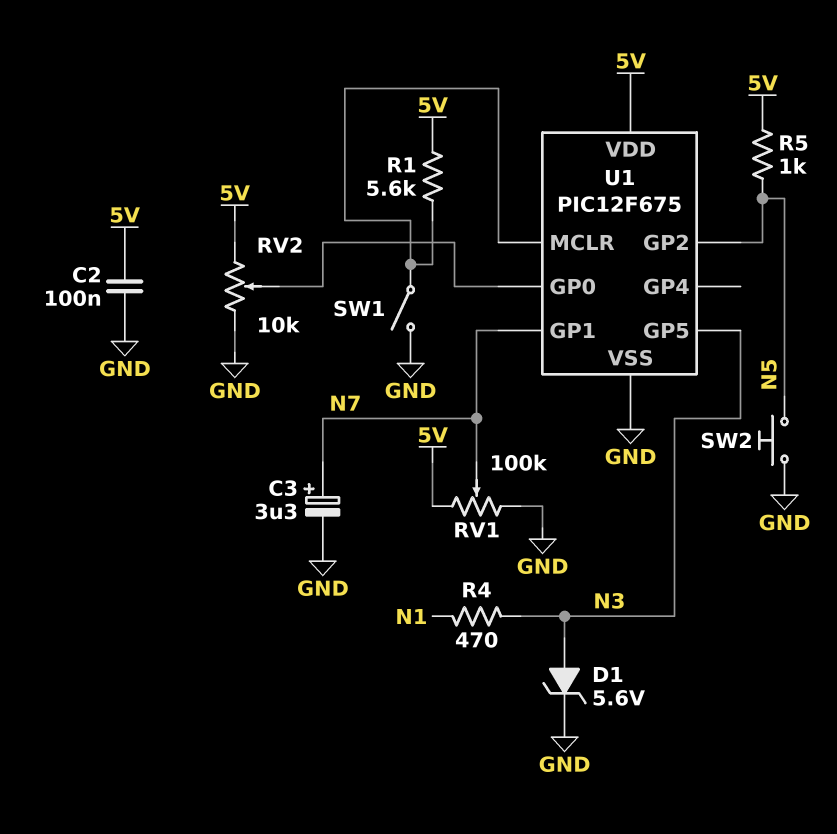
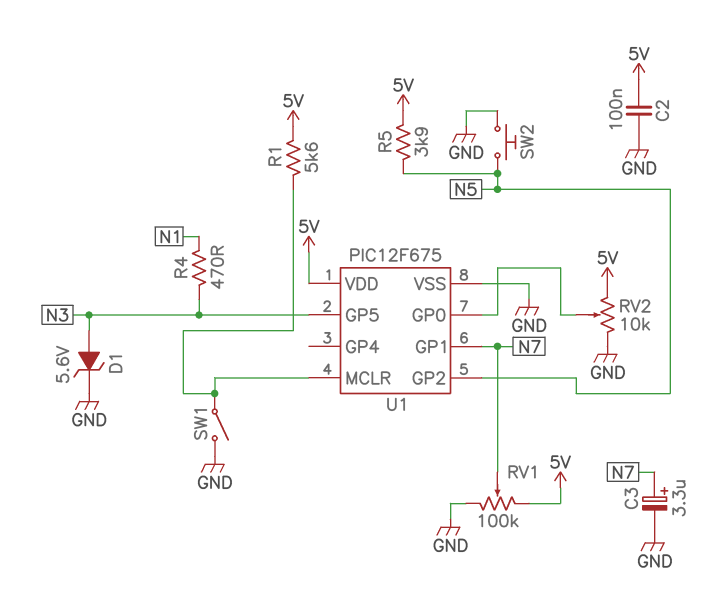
R5: 1k (5V, N5) -> 3.9k (5V, N5)

